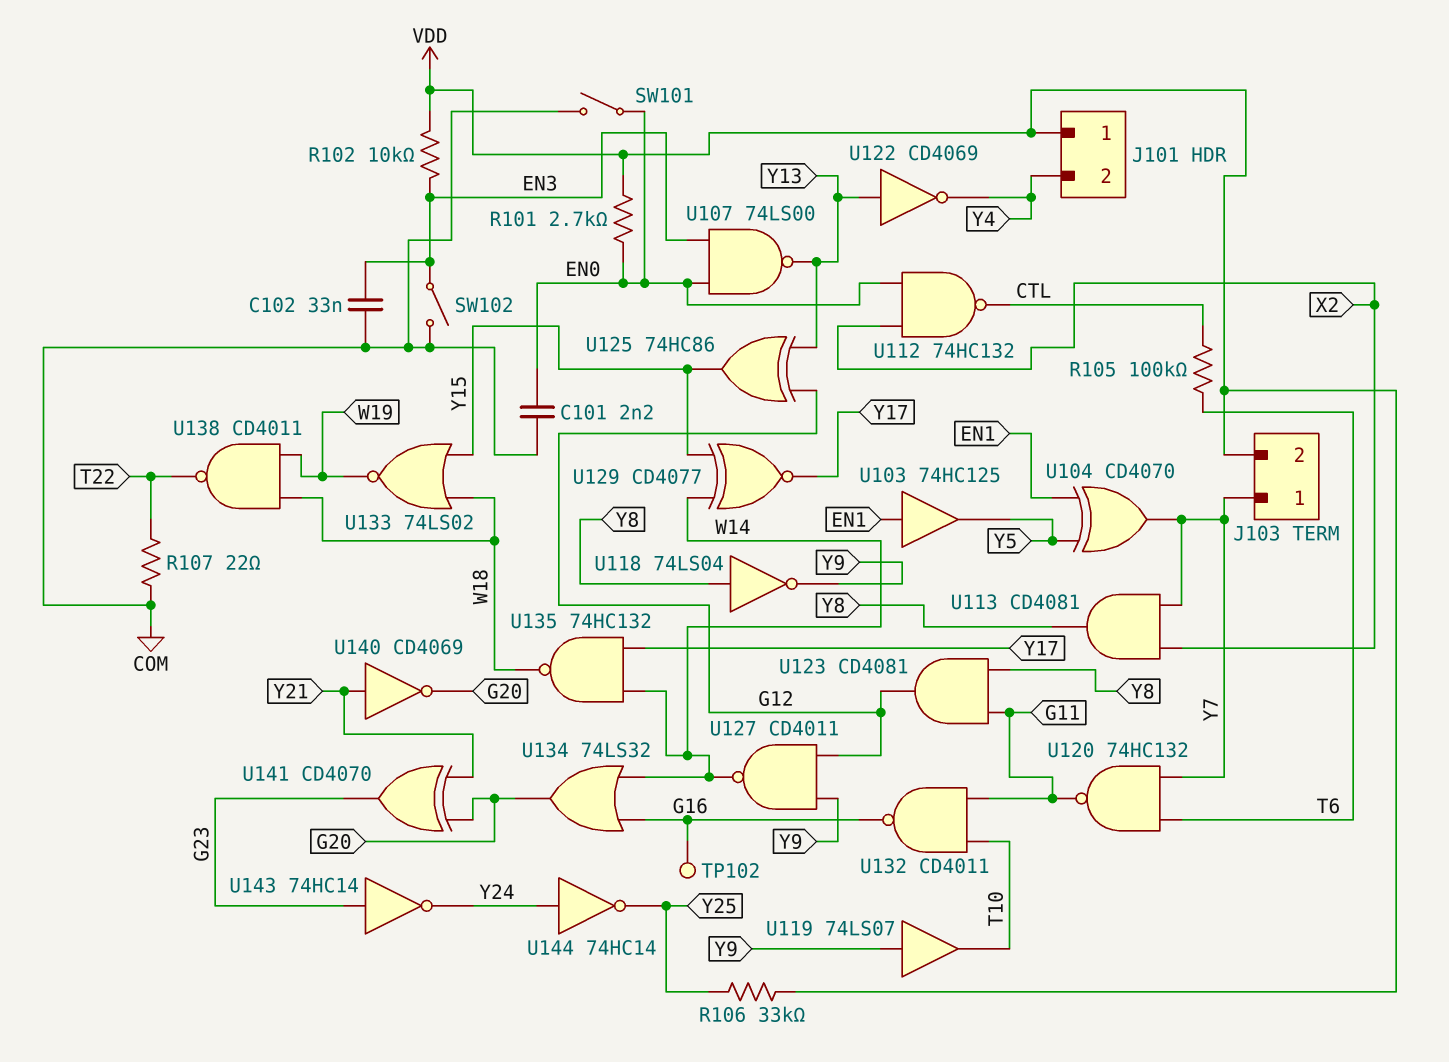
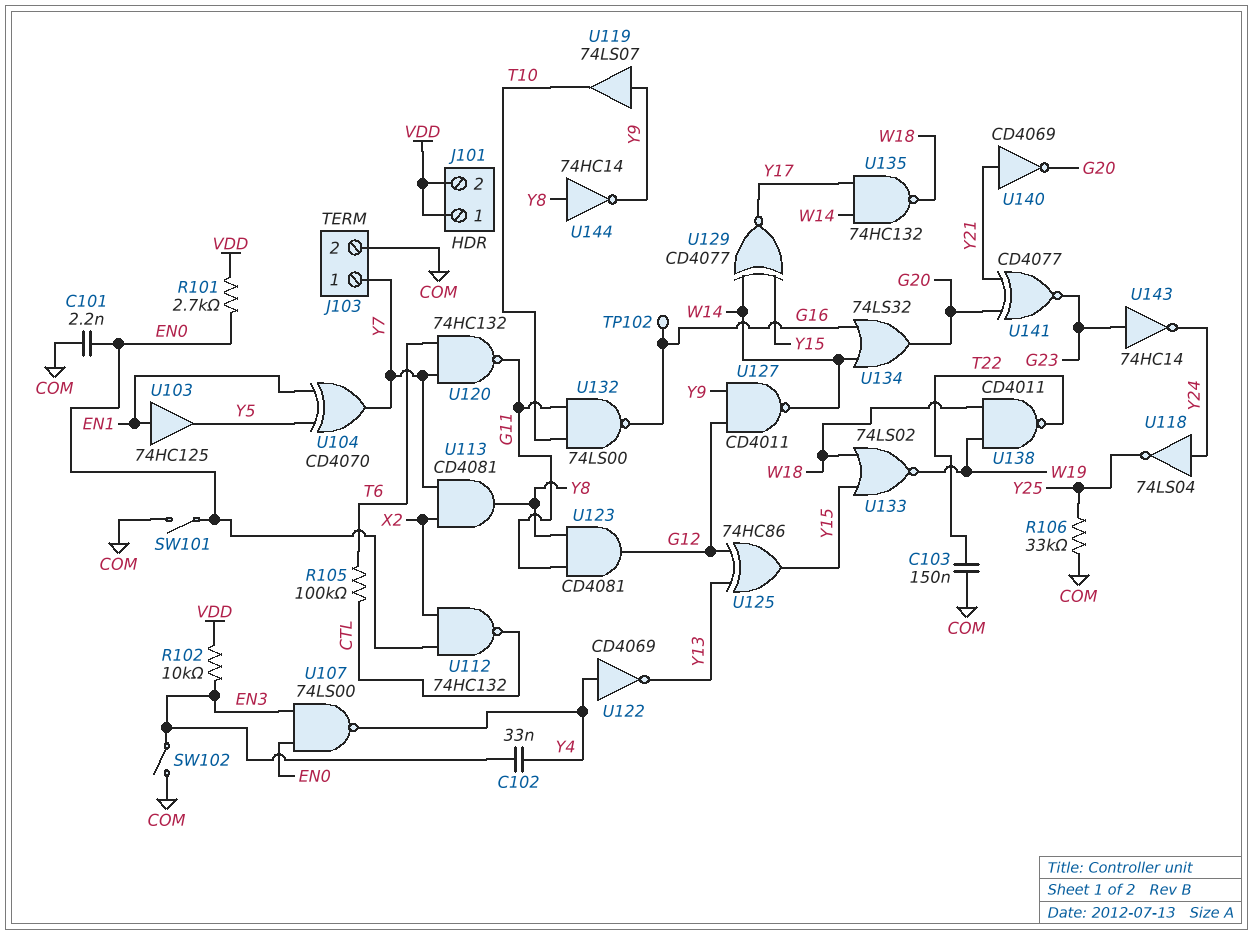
C102: 33nF (COM, EN3) -> 33nF (EN3, Y4)
C103: none -> 150nF (COM, T22)
J101 pin 2: Y4 -> VDD
J103 pin 2: VDD -> COM
R106: 33k (VDD, Y25) -> 33k (COM, Y25)
R107: 22 (COM, T22) -> none
U107: NAND 74LS00 (in EN0, in EN3, out Y13) -> NAND 74LS00 (in EN0, in EN3, out Y4)
U118: NOT 74LS04 (in Y8, out Y9) -> NOT 74LS04 (in Y24, out Y25)
U122: NOT CD4069 (in Y13, out Y4) -> NOT CD4069 (in Y4, out Y13)
U132: NAND CD4011 (in G11, in T10, out G16) -> NAND 74LS00 (in G11, in T10, out G16)
U141: XOR CD4070 (in G20, in Y21, out G23) -> XNOR CD4077 (in G20, in Y21, out G23)
U144: NOT 74HC14 (in Y24, out Y25) -> NOT 74HC14 (in Y8, out Y9)

